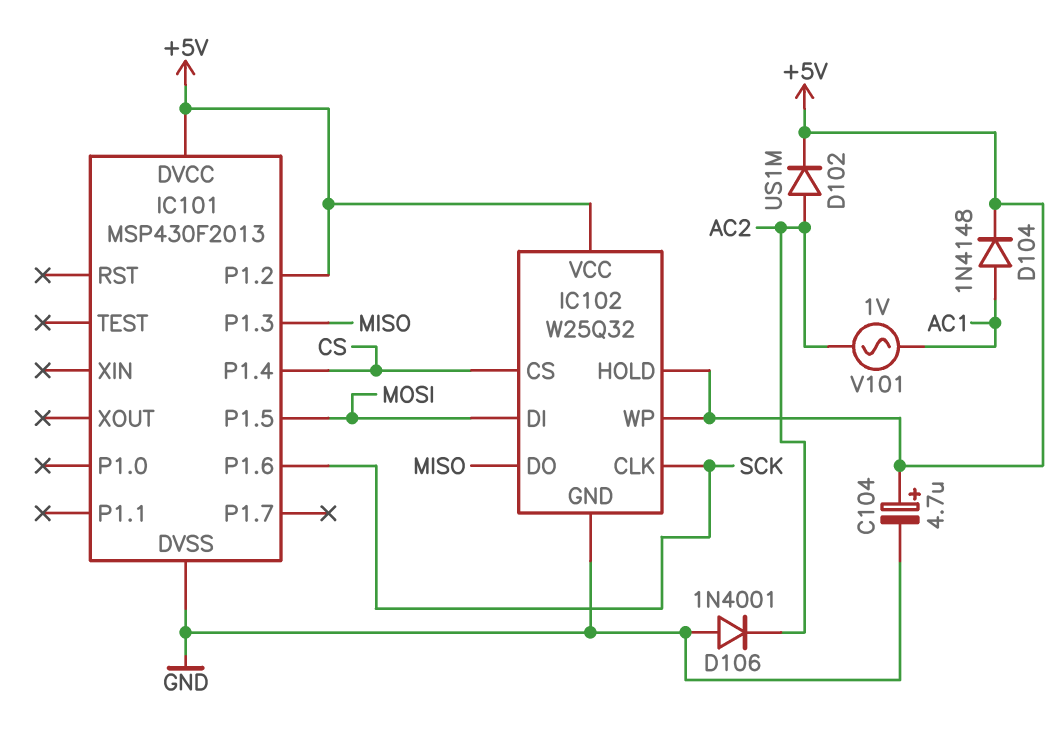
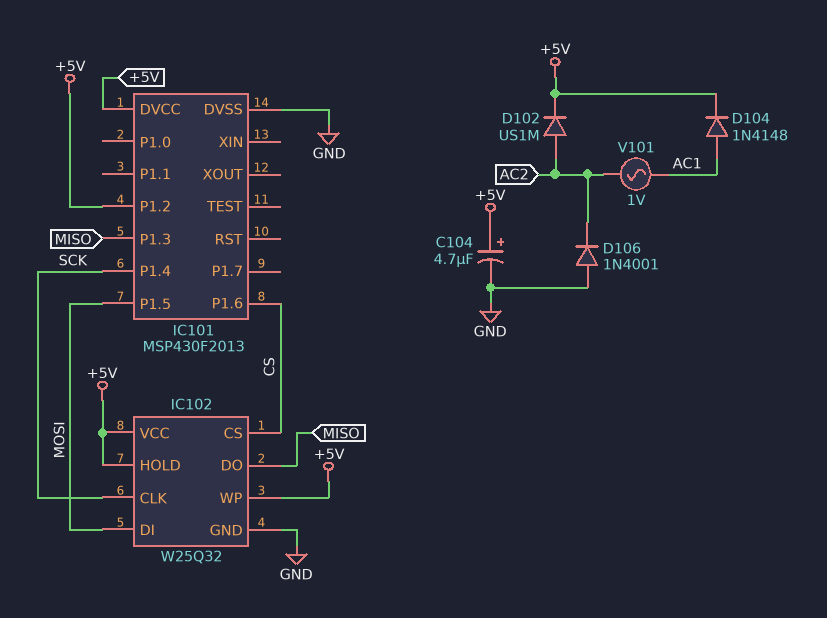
IC101 pin P1.4: CS -> SCK
IC101 pin P1.6: SCK -> CS

